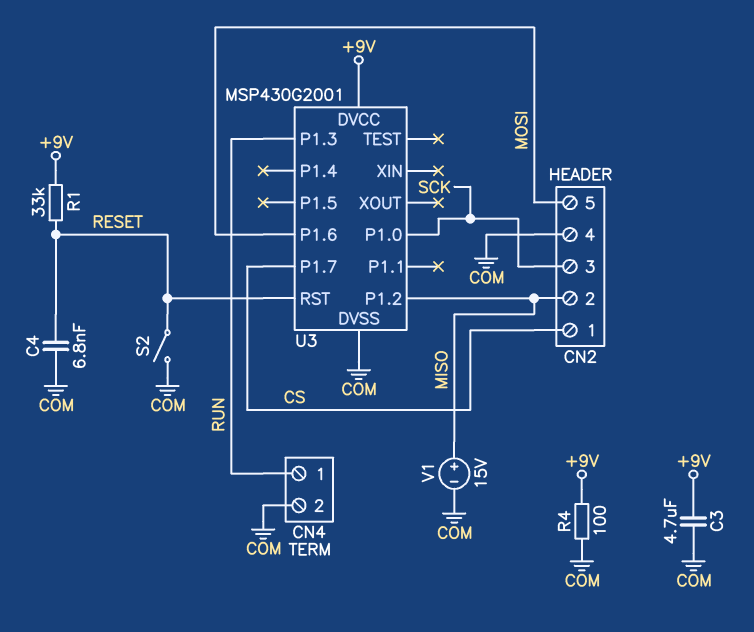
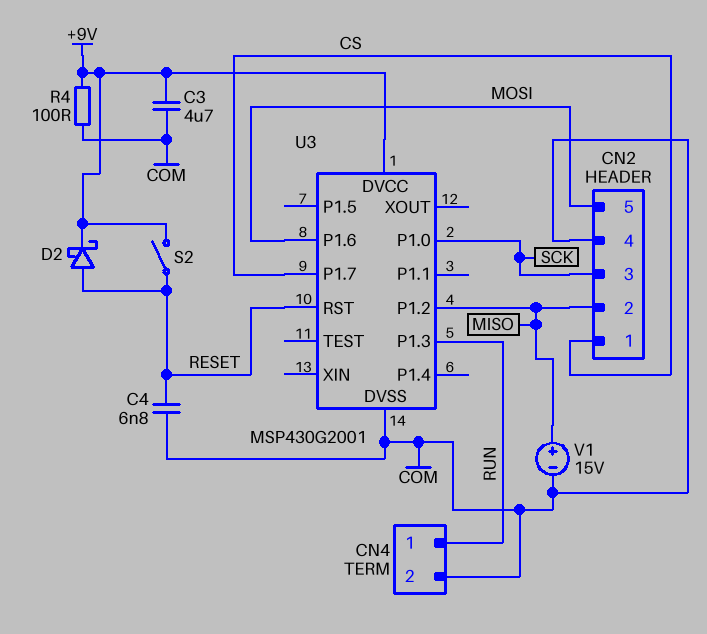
D2: none -> schottky (A RESET, K +9V)
R1: 33k (+9V, RESET) -> none
S2: switch (COM, RESET) -> switch (+9V, RESET)

